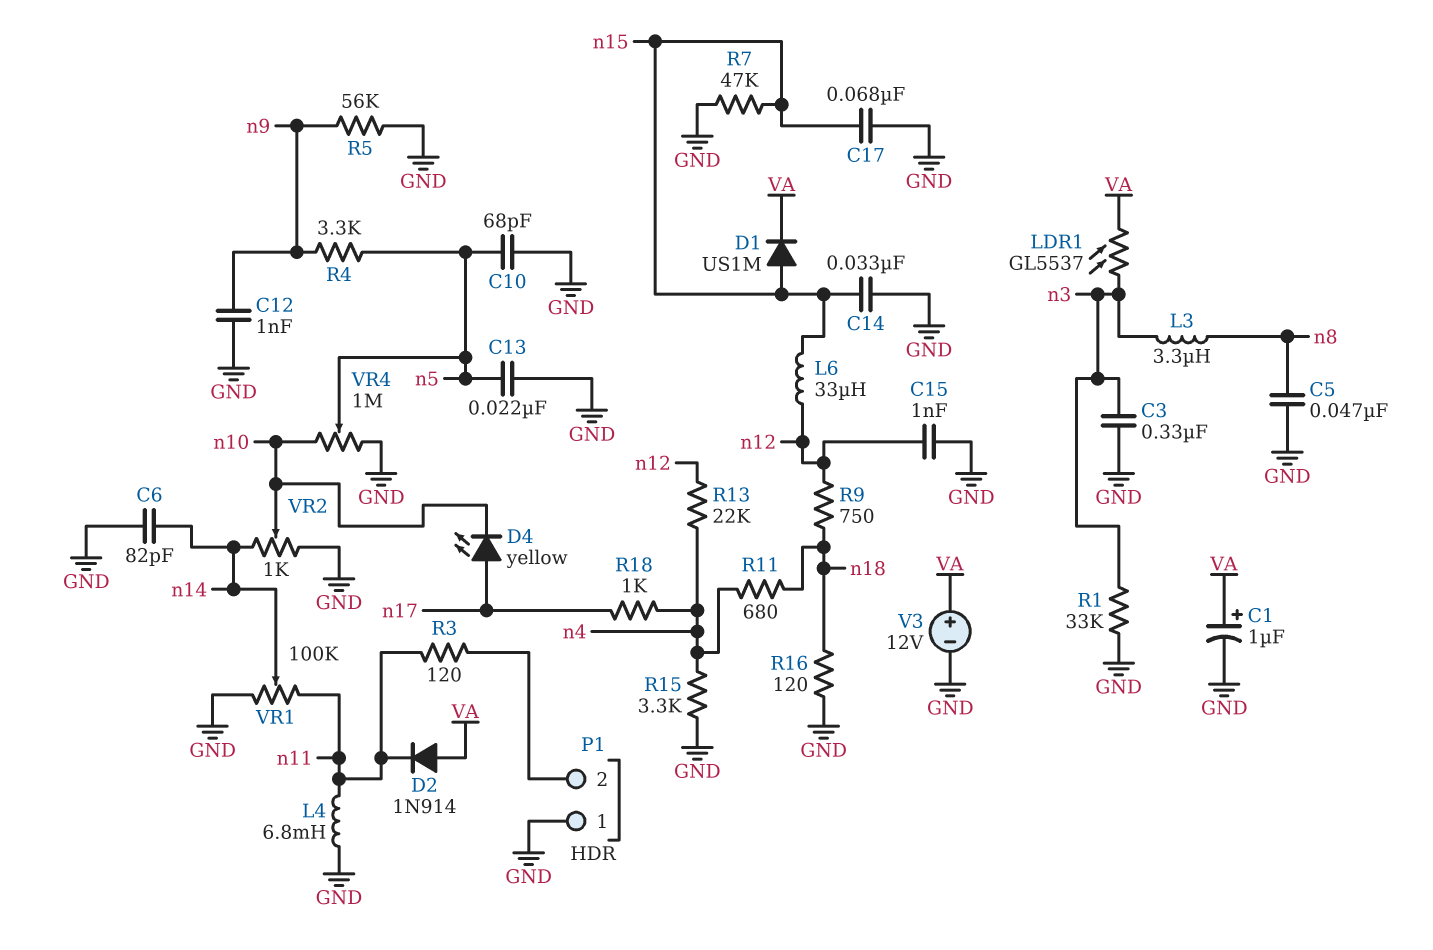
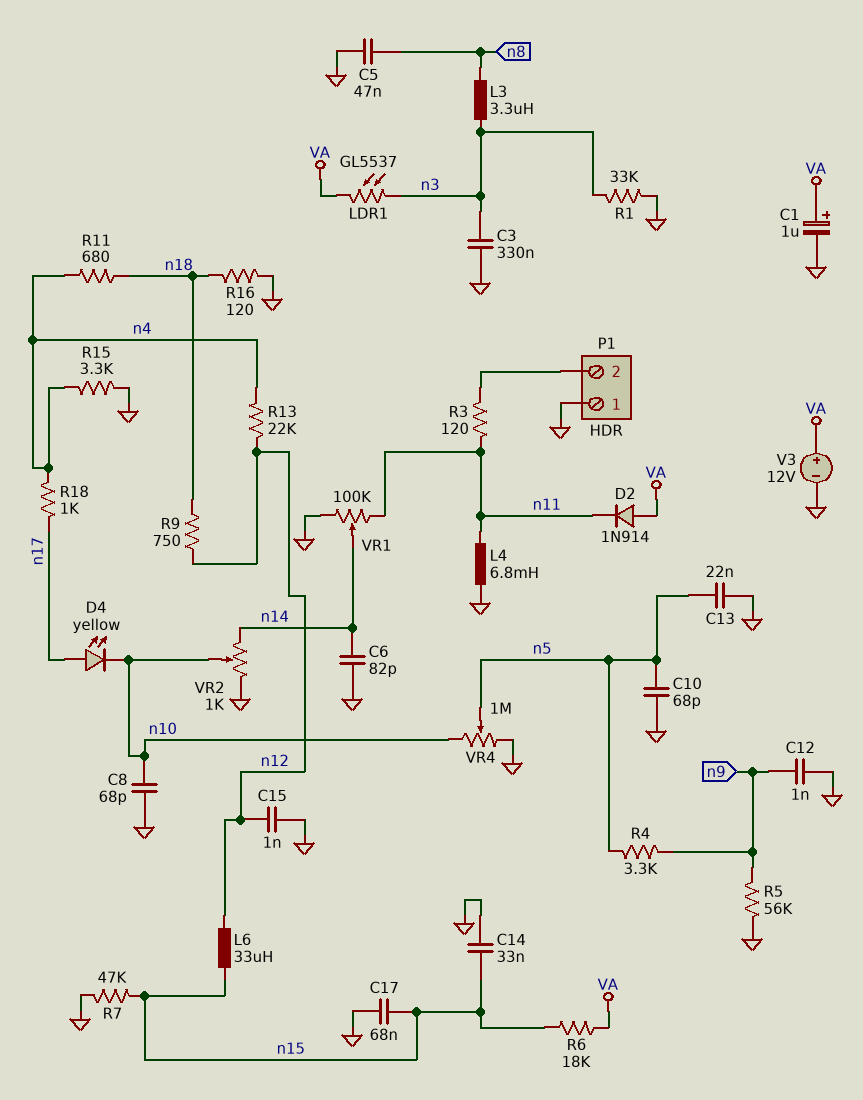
C8: none -> 68pF (GND, n10)
D1: diode US1M (A n15, K VA) -> none
R6: none -> 18k (VA, n15)

